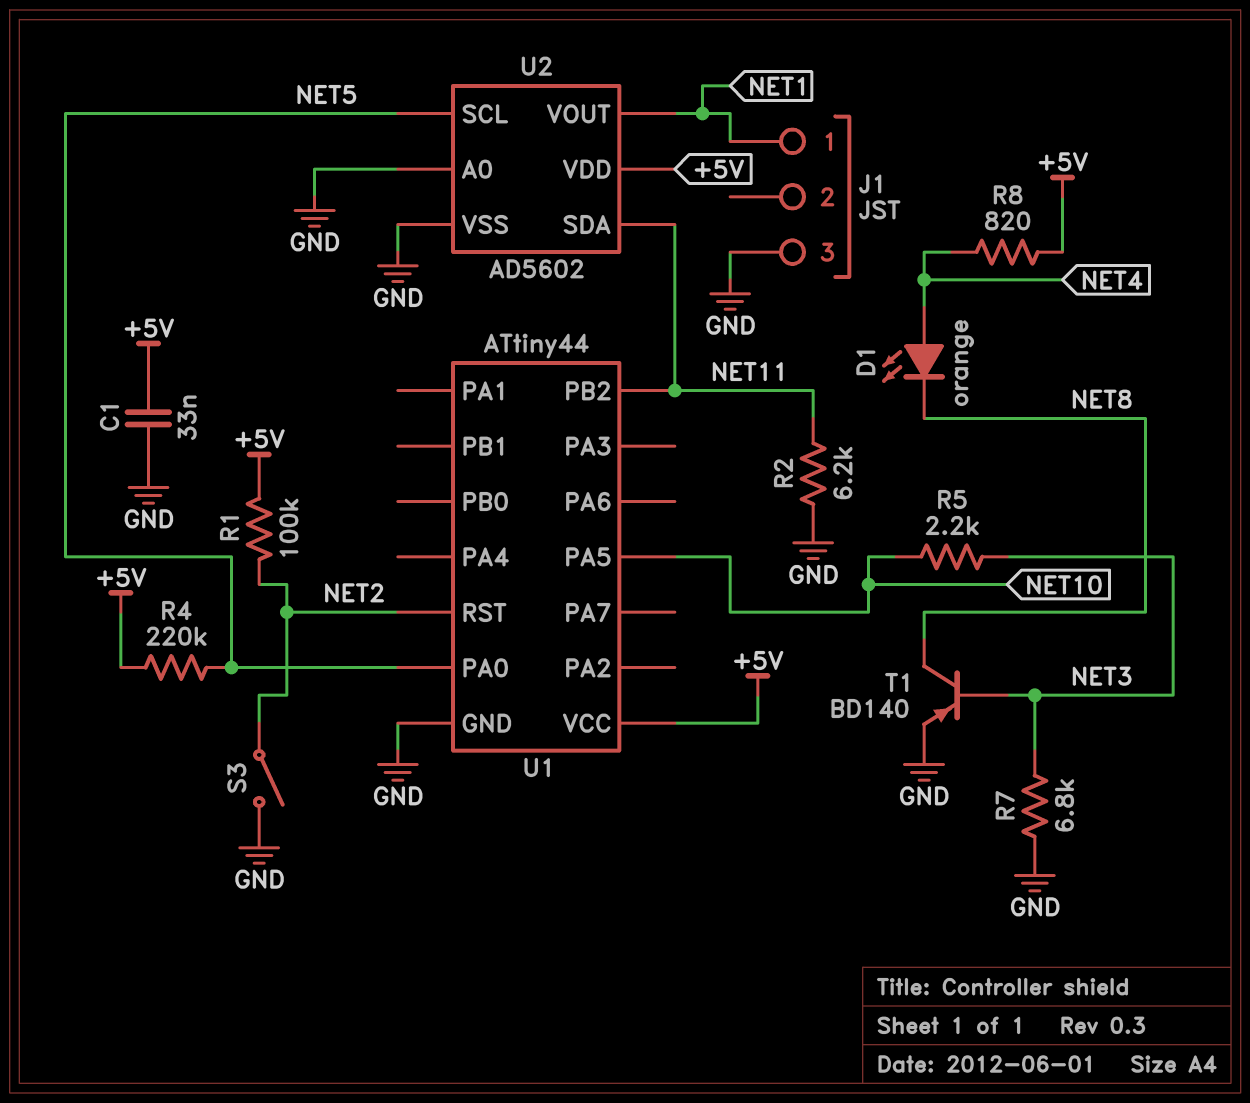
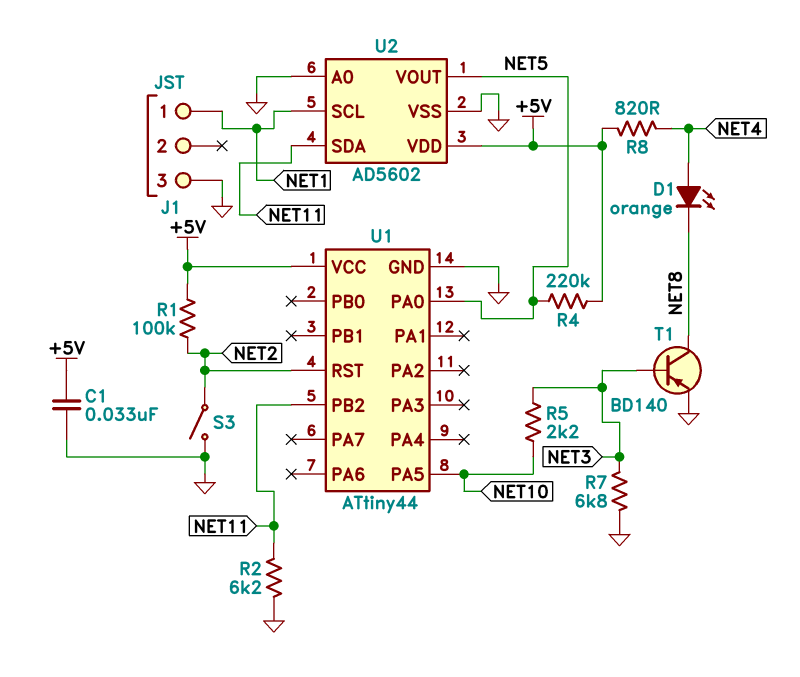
U2 pin SCL: NET5 -> NET1
U2 pin VOUT: NET1 -> NET5

